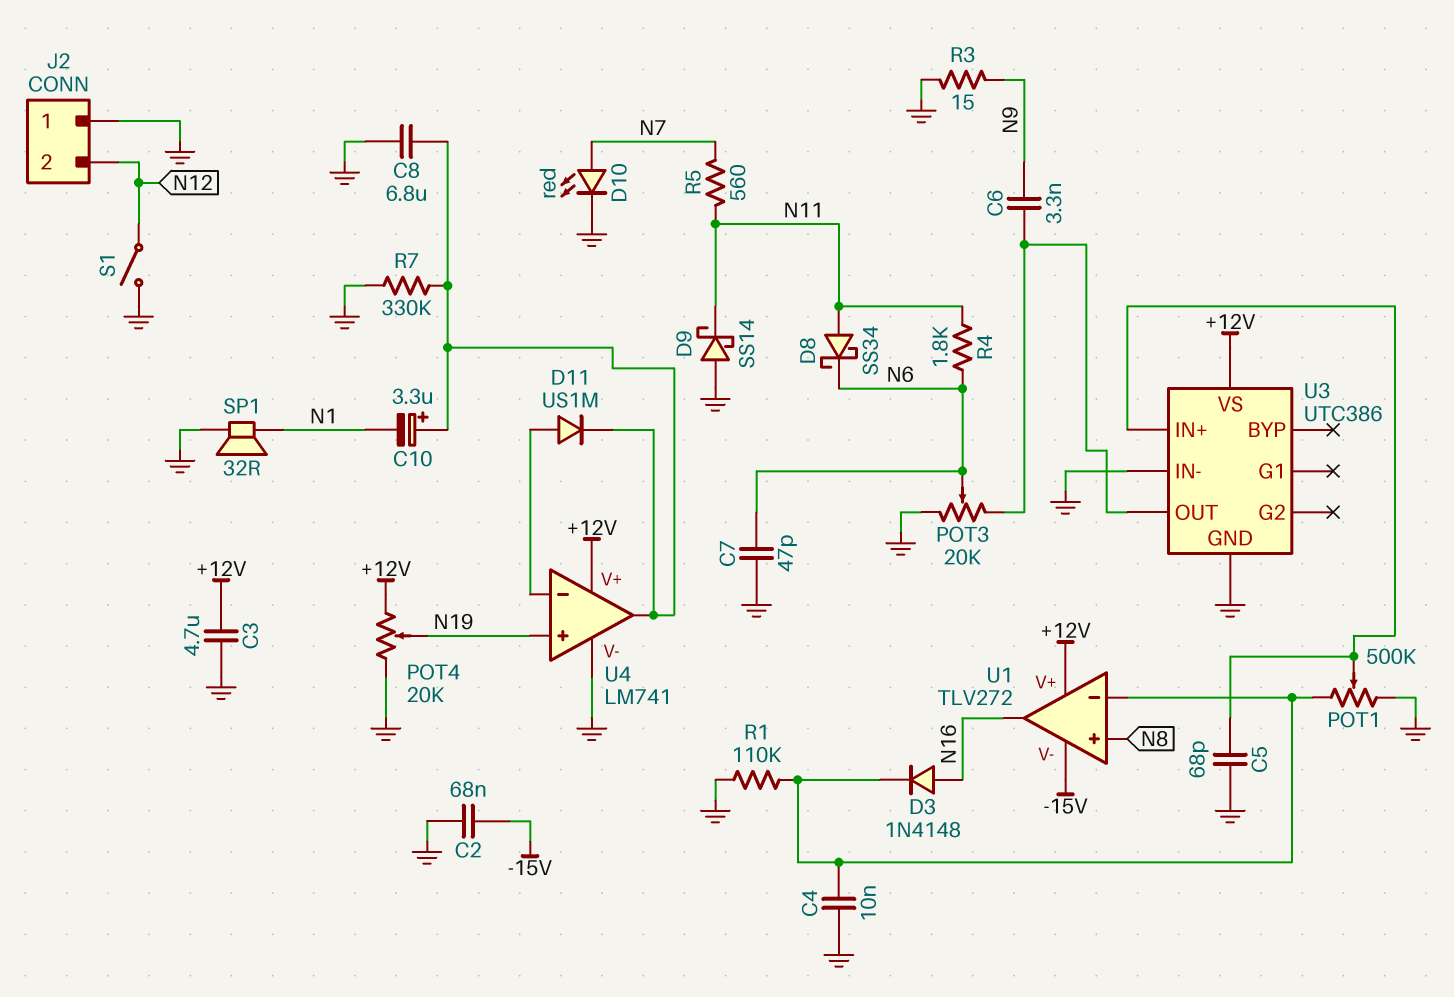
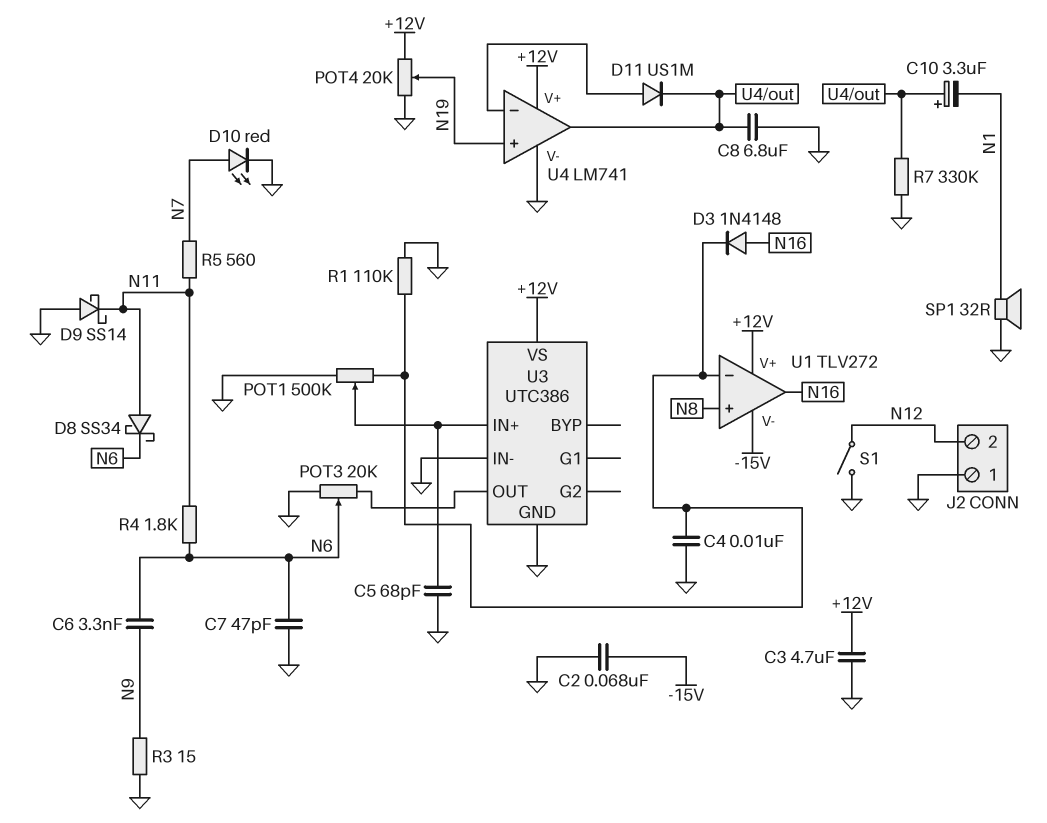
C6: 3.3nF (N9, U3/OUT) -> 3.3nF (N6, N9)

